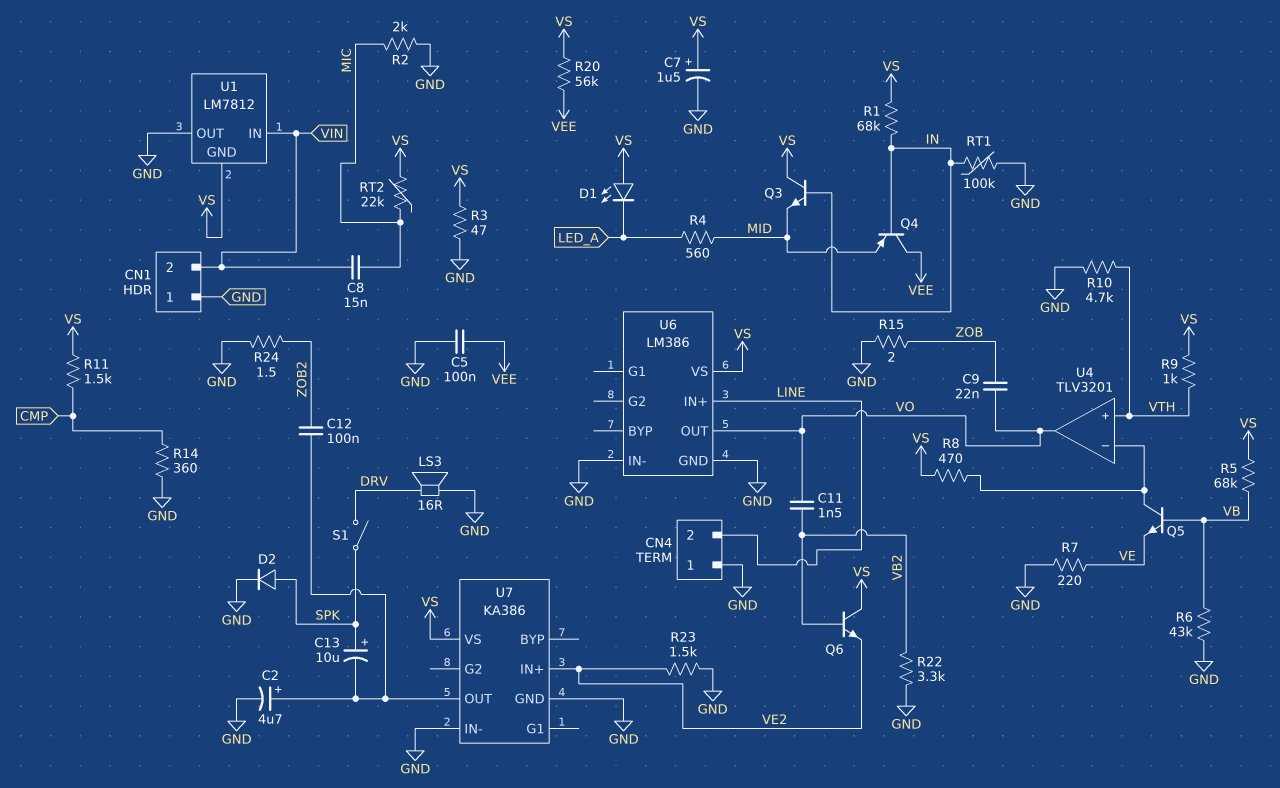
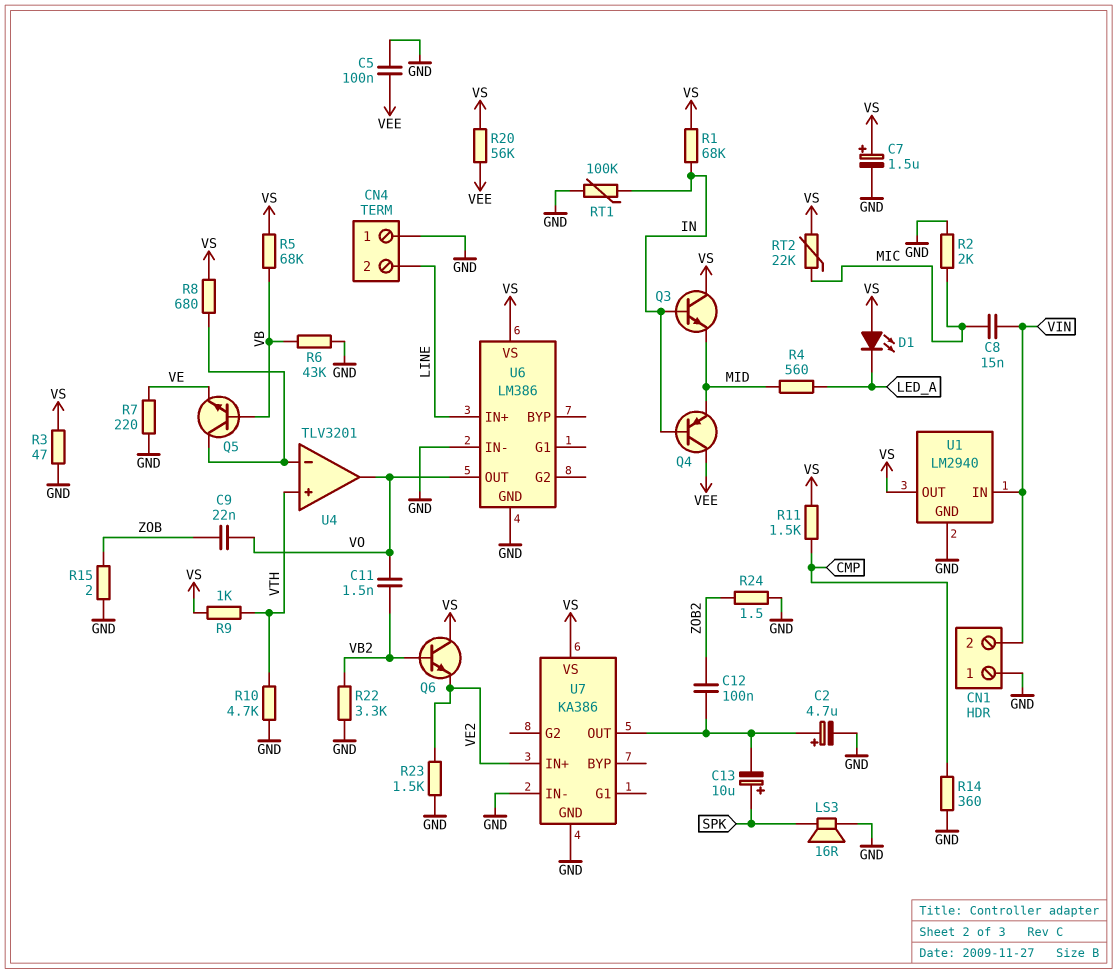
D2: diode (A SPK, K GND) -> none
LS3: speaker 16R (DRV, GND) -> speaker 16R (GND, SPK)
R8: 470 (U4/in-, VS) -> 680 (U4/in-, VS)
S1: switch (DRV, SPK) -> none
U1: LM7812 -> LM2940
U1 pin GND: VS -> GND
U1 pin OUT: GND -> VS

